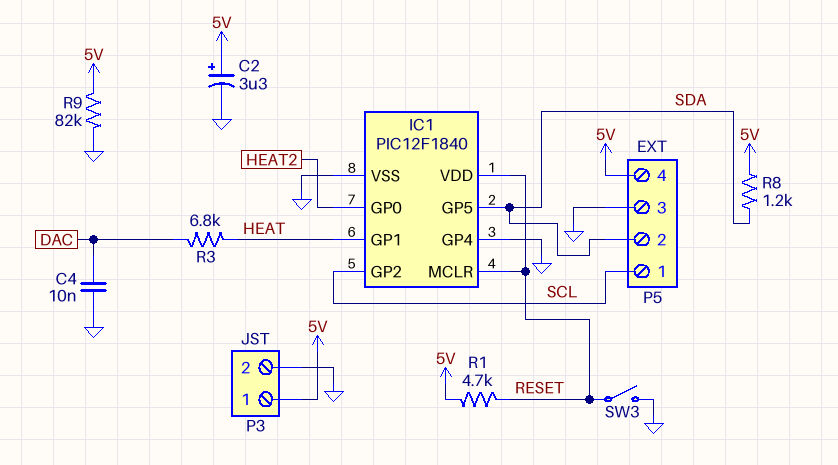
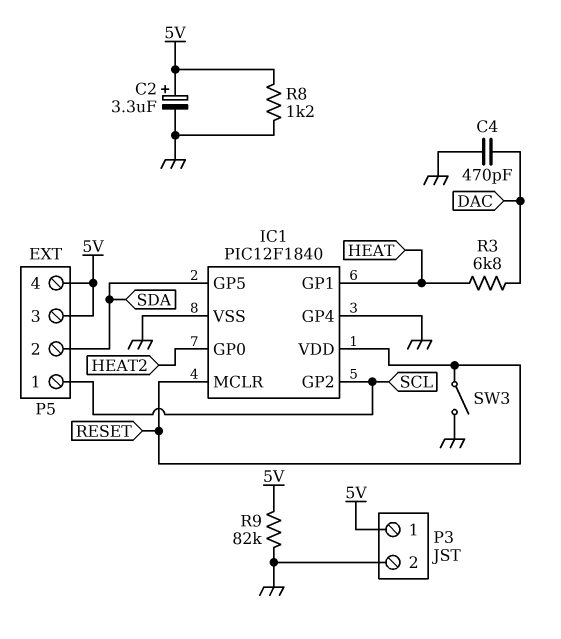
C4: 10nF (DAC, GND) -> 470pF (DAC, GND)
P5 pin 3: GND -> 5V
R1: 4.7k (5V, RESET) -> none
R8: 1.2k (5V, SDA) -> 1.2k (5V, GND)

